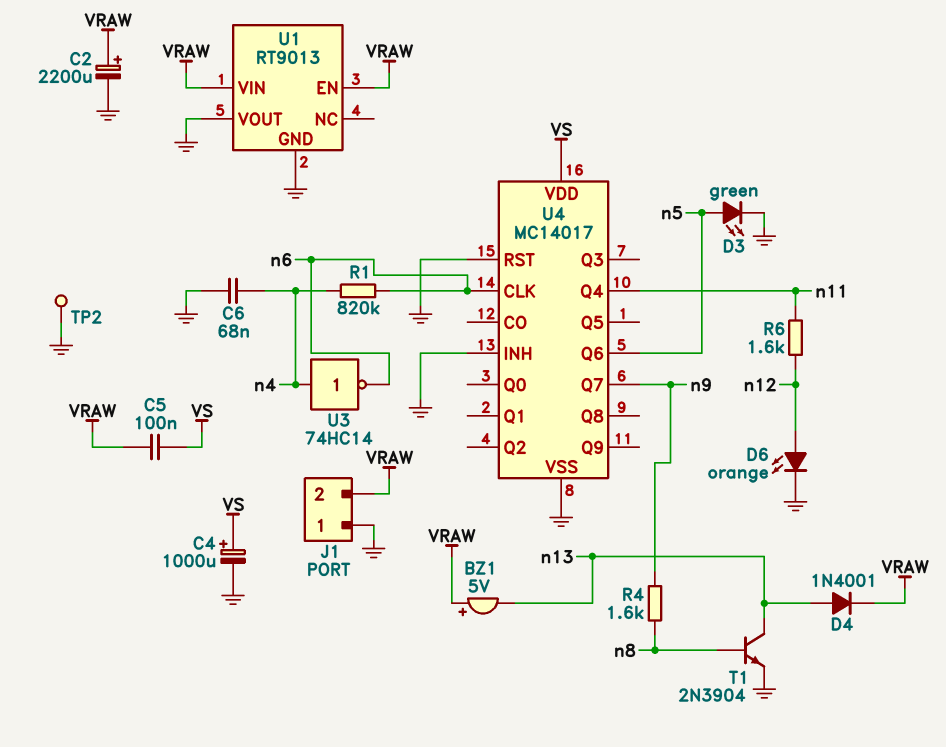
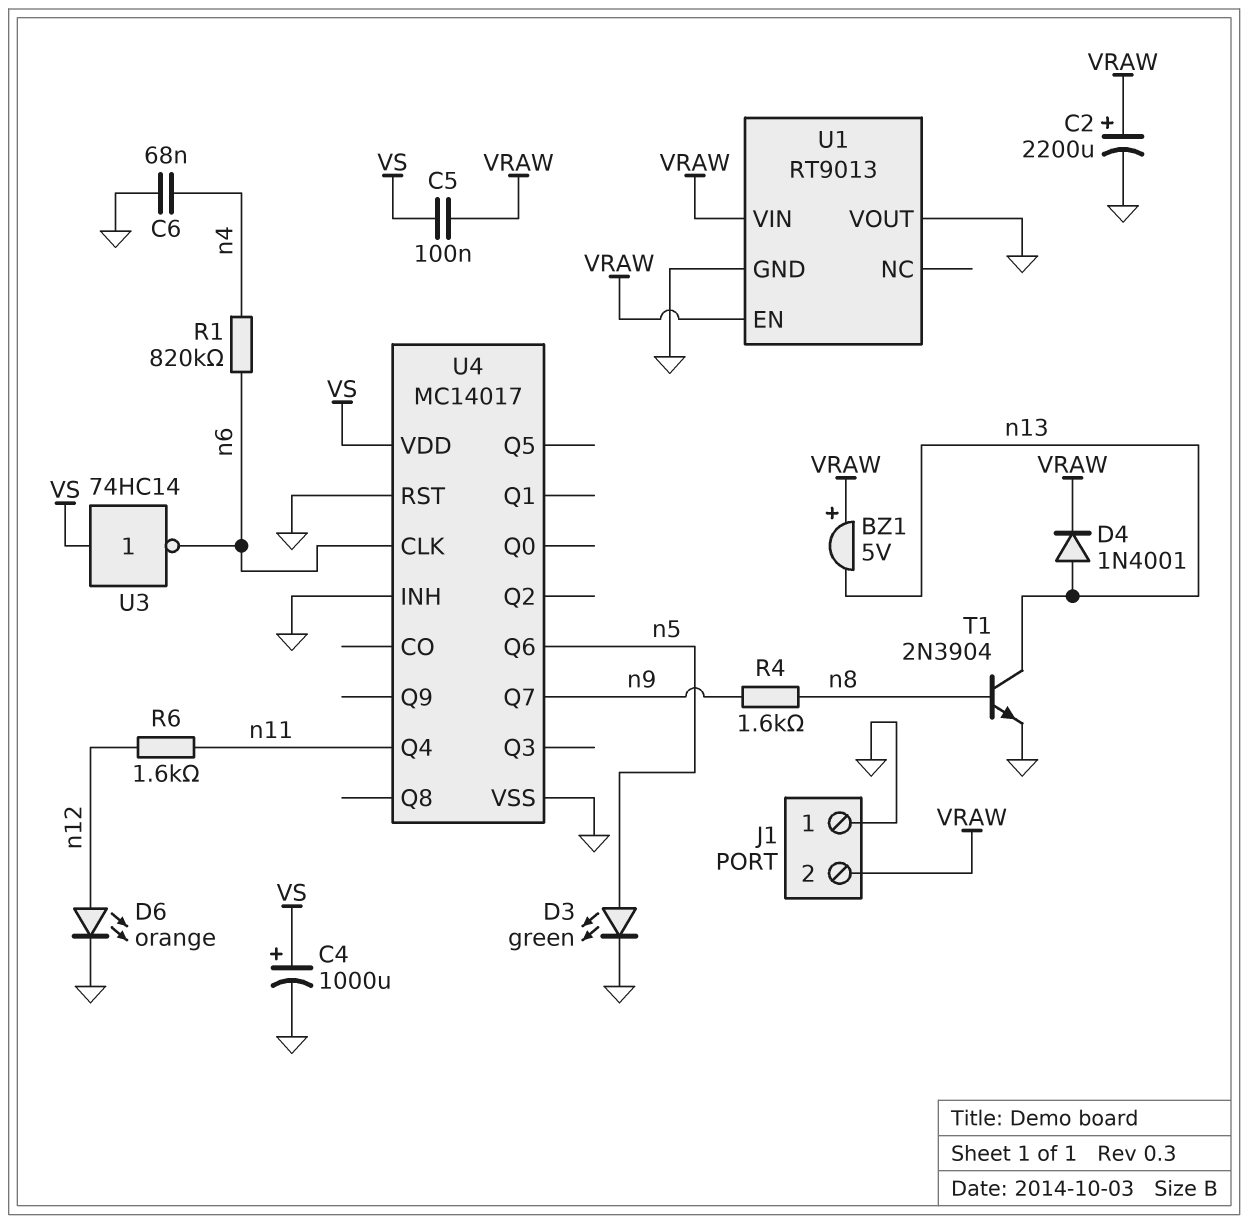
TP2: test point (GND) -> none
U3: NOT 74HC14 (in n4, out n6) -> NOT 74HC14 (in VS, out n6)

